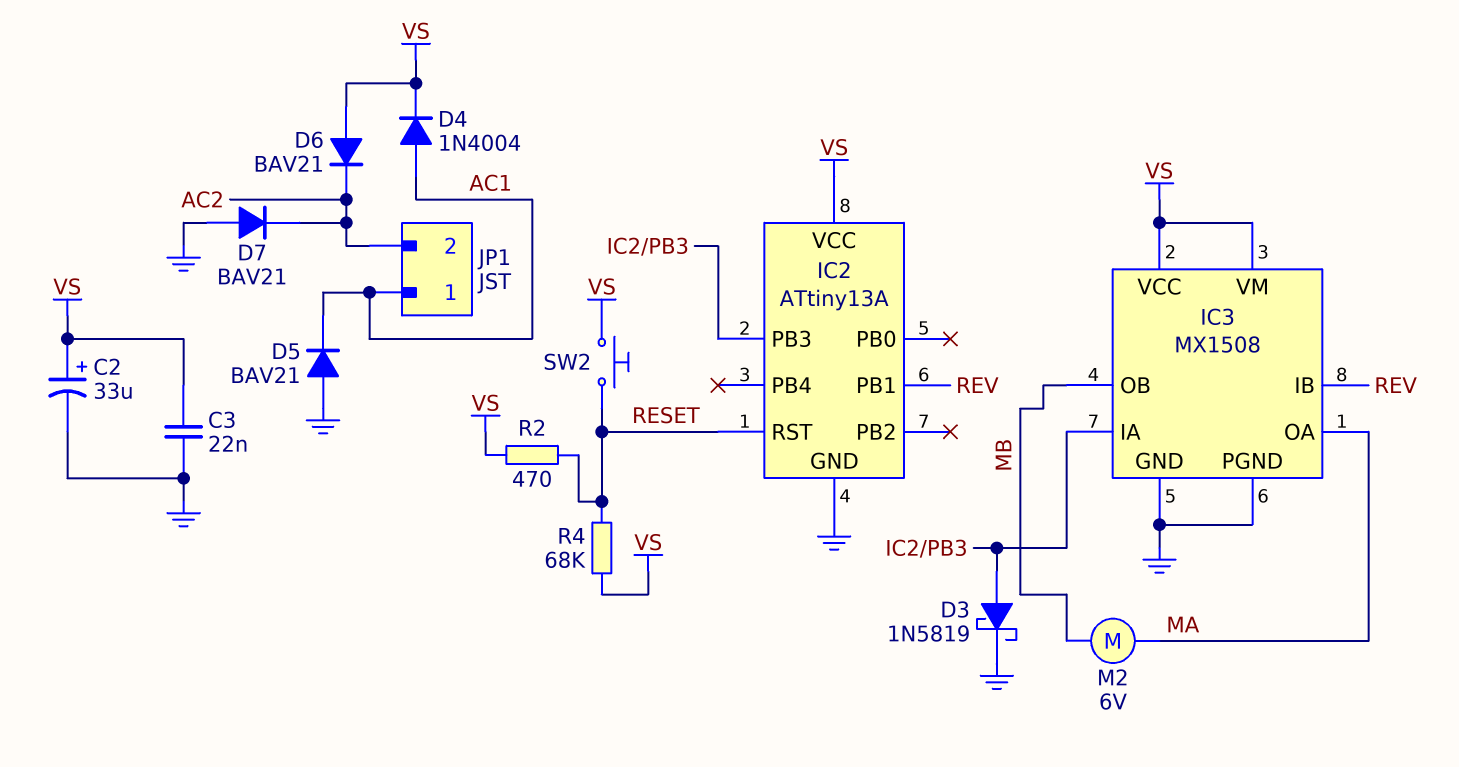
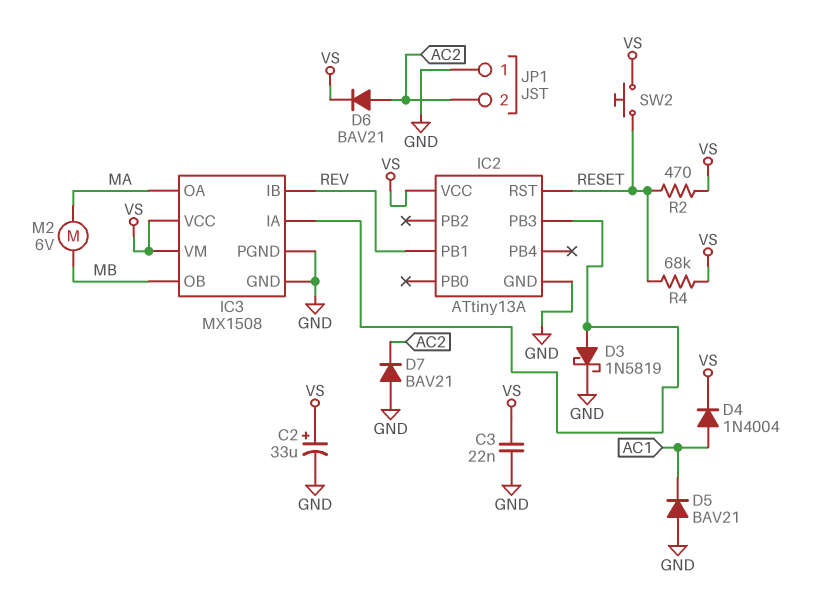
D6: diode BAV21 (A VS, K AC2) -> diode BAV21 (A AC2, K VS)
JP1 pin 1: AC1 -> GND

